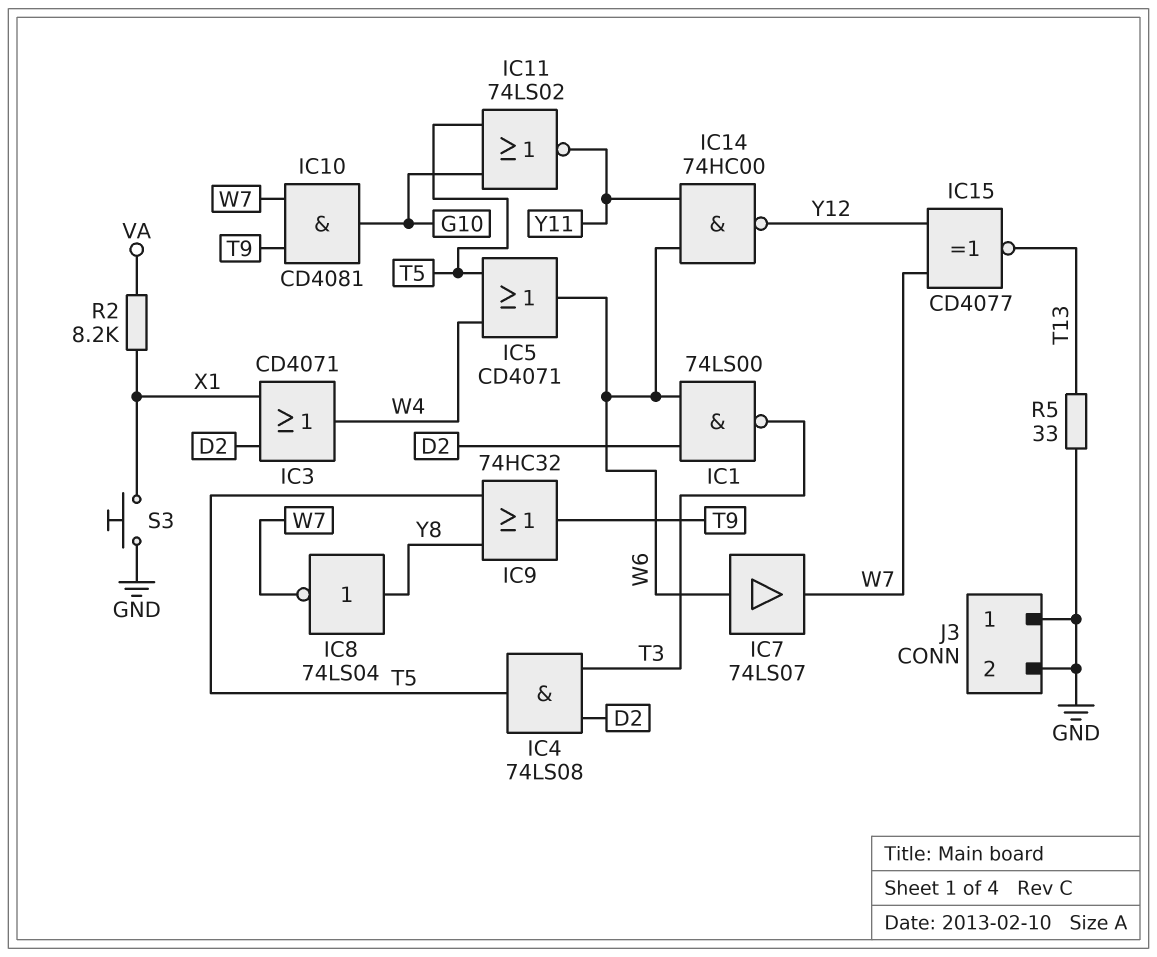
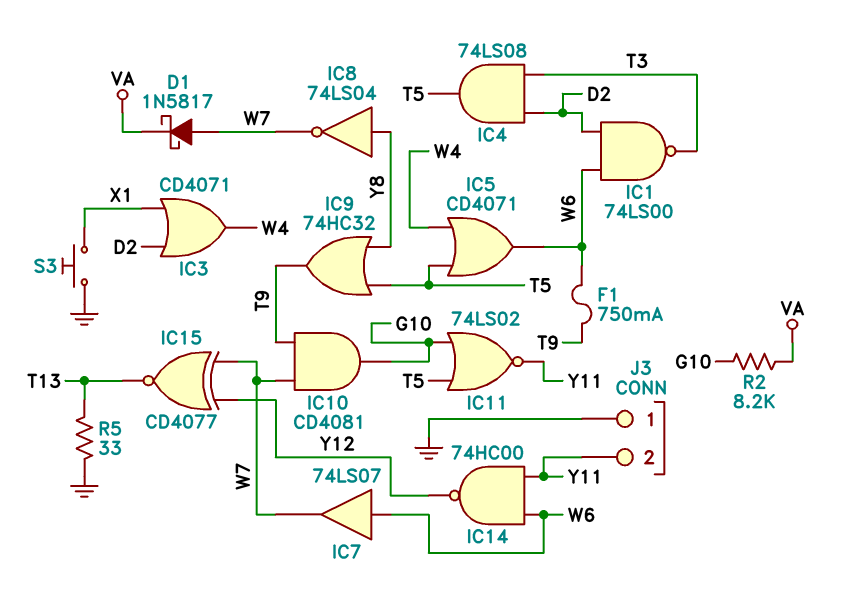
D1: none -> schottky 1N5817 (A W7, K VA)
F1: none -> 750mA (T9, W6)
J3 pin 2: GND -> Y11
R2: 8.2k (VA, X1) -> 8.2k (G10, VA)

